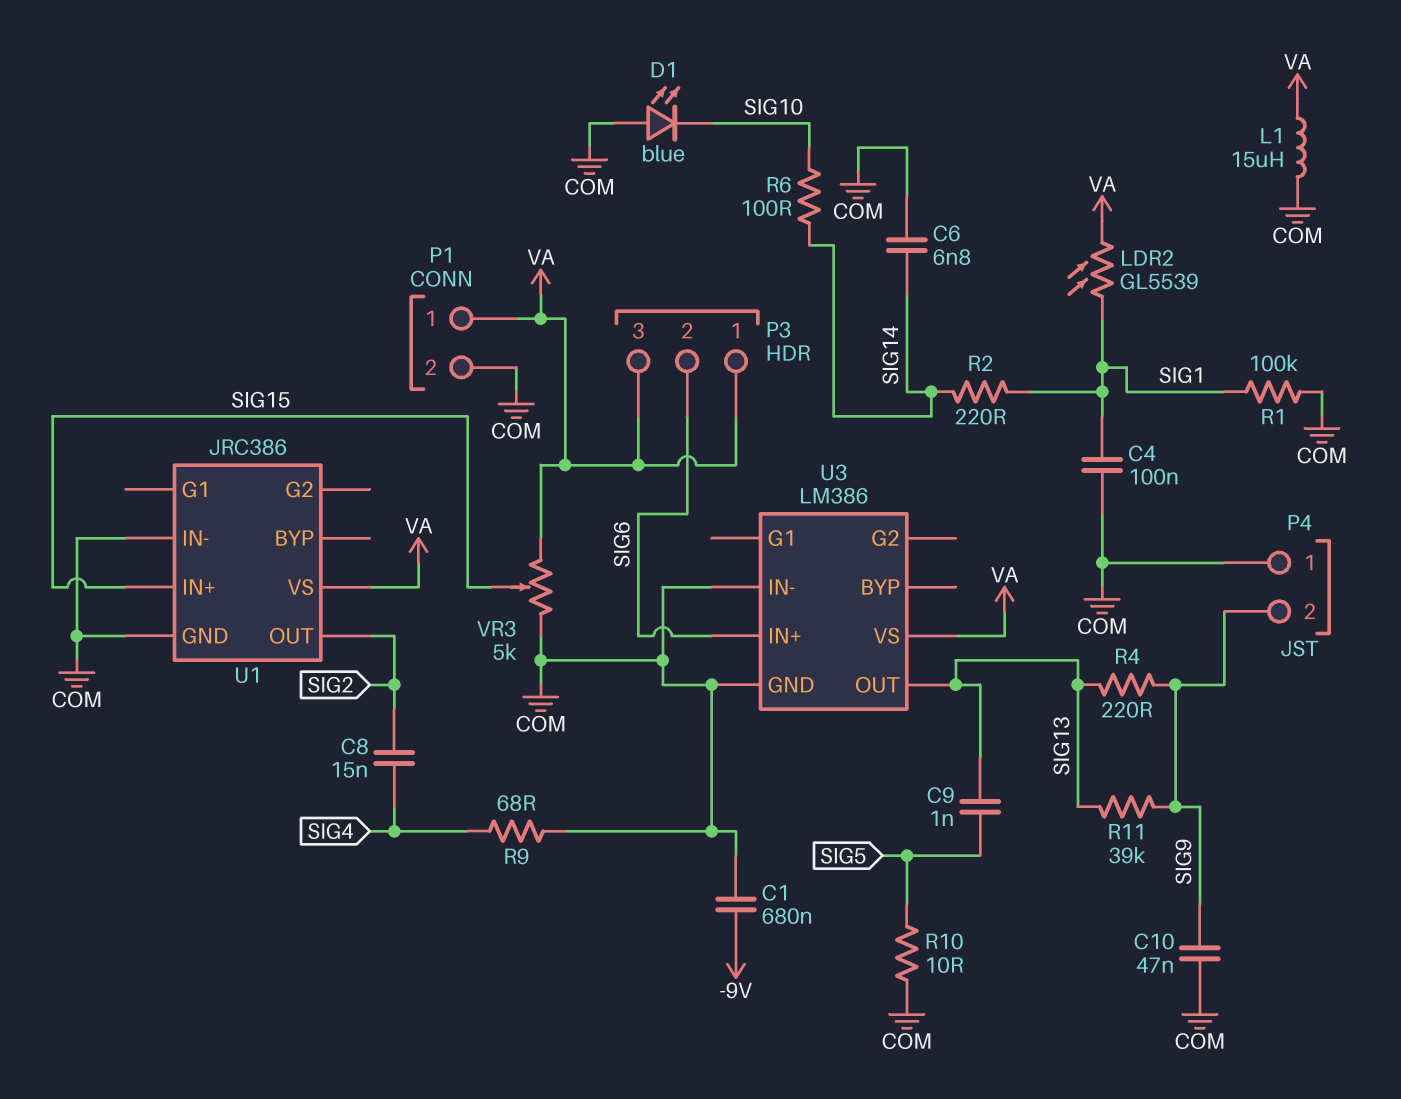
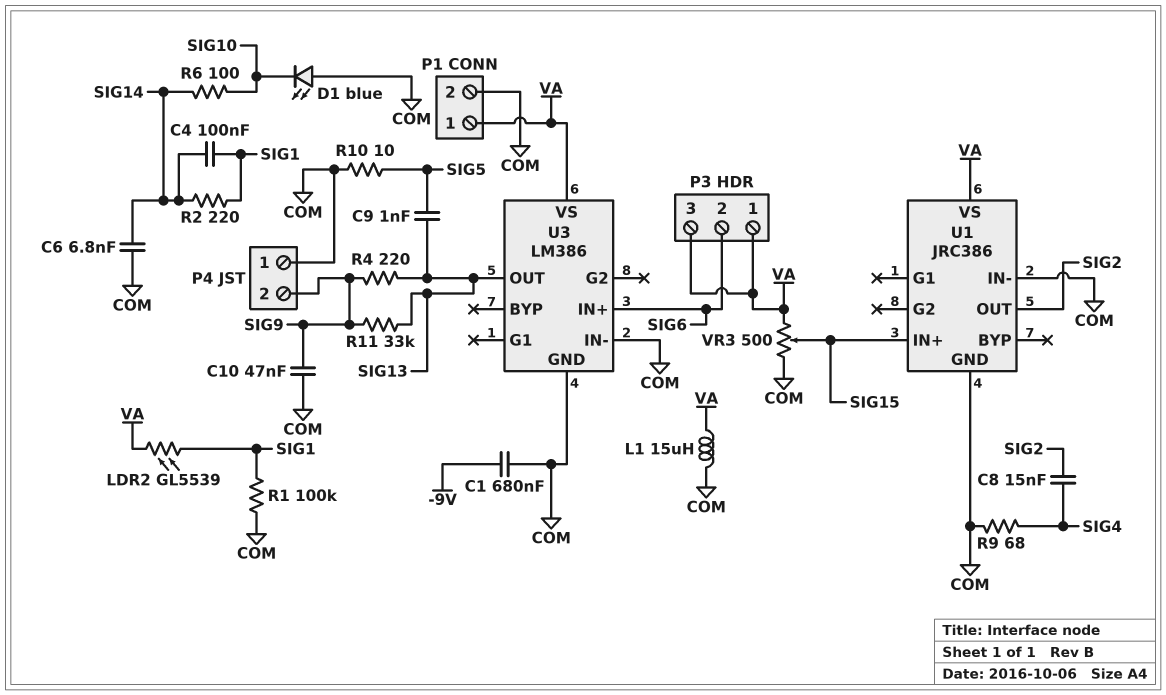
C4: 100nF (COM, SIG1) -> 100nF (SIG1, SIG14)
R11: 39k (SIG9, SIG13) -> 33k (SIG9, SIG13)
VR3: 5k (COM, VA, wiper SIG15) -> 500 (COM, VA, wiper SIG15)

